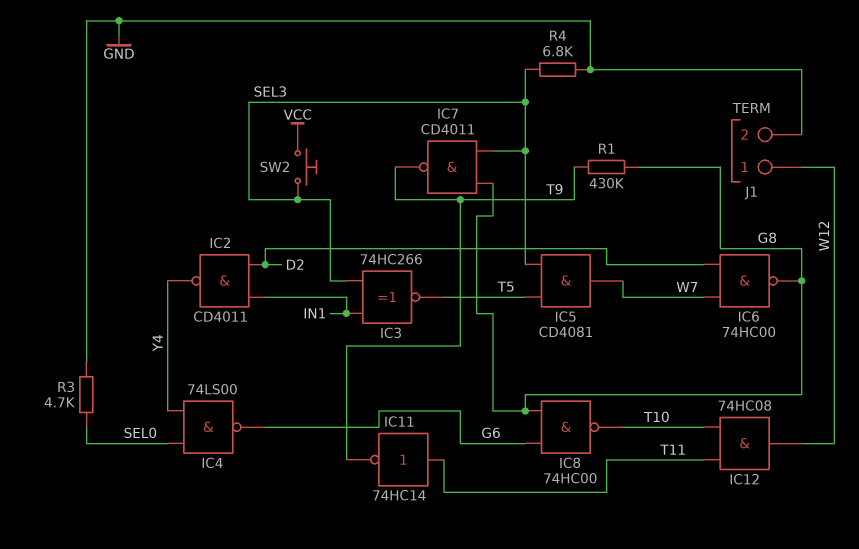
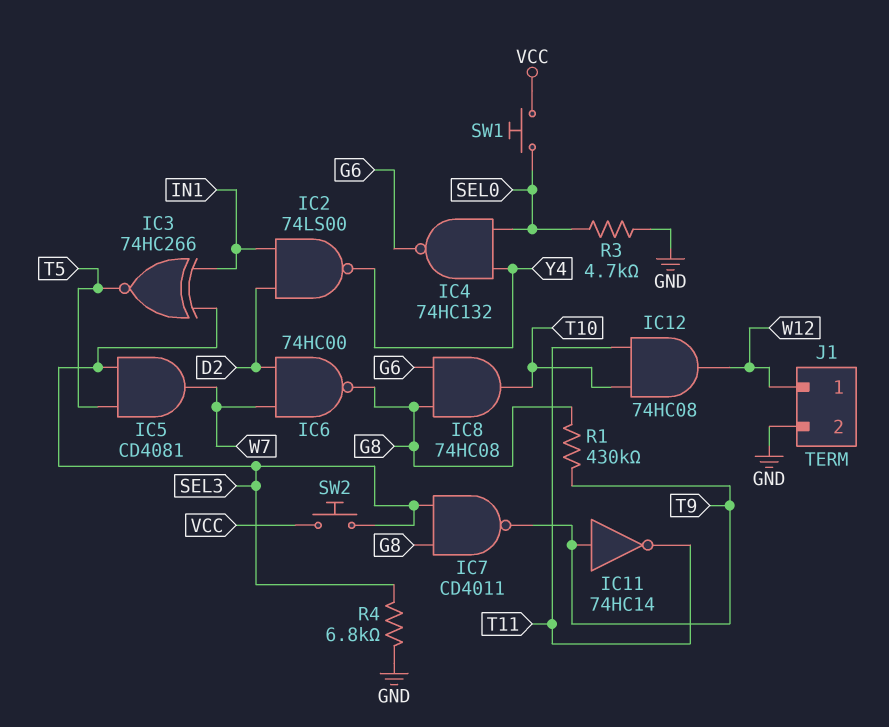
IC2: NAND CD4011 (in D2, in IN1, out Y4) -> NAND 74LS00 (in D2, in IN1, out Y4)
IC4: NAND 74LS00 (in SEL0, in Y4, out G6) -> NAND 74HC132 (in SEL0, in Y4, out G6)
IC8: NAND 74HC00 (in G6, in G8, out T10) -> AND 74HC08 (in G6, in G8, out T10)
IC11: NOT 74HC14 (in T11, out T9) -> NOT 74HC14 (in T9, out T11)
SW1: none -> button (SEL0, VCC)

